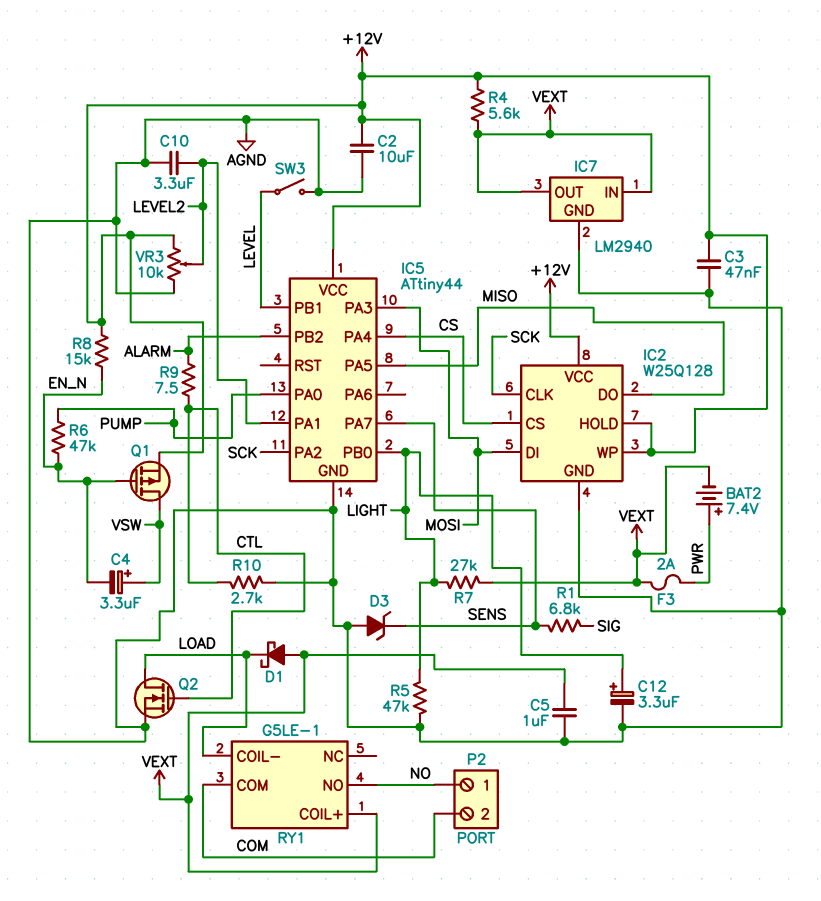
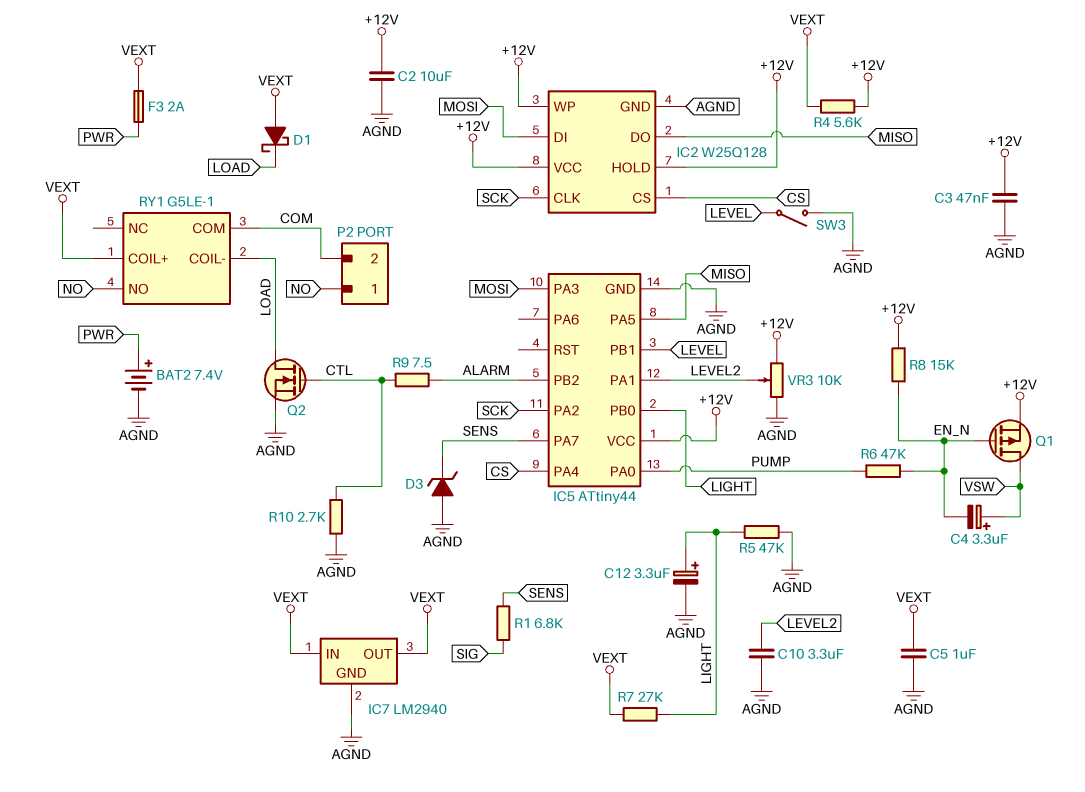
BAT2: 7.4V (plus PWR, minus VEXT) -> 7.4V (plus PWR, minus AGND)

